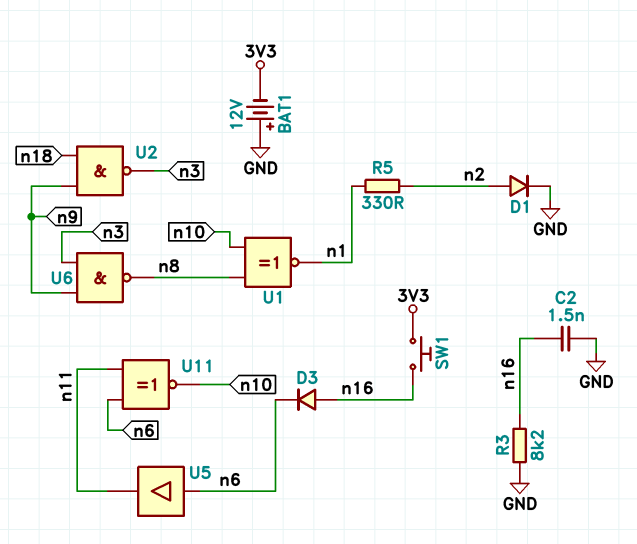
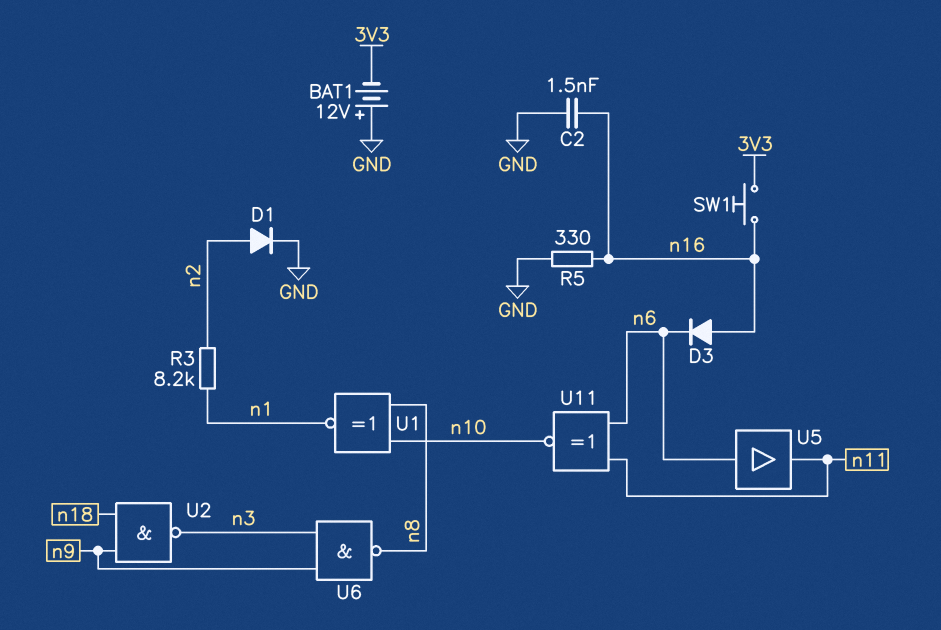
R3: 8.2k (GND, n16) -> 8.2k (n1, n2)
R5: 330 (n1, n2) -> 330 (GND, n16)

